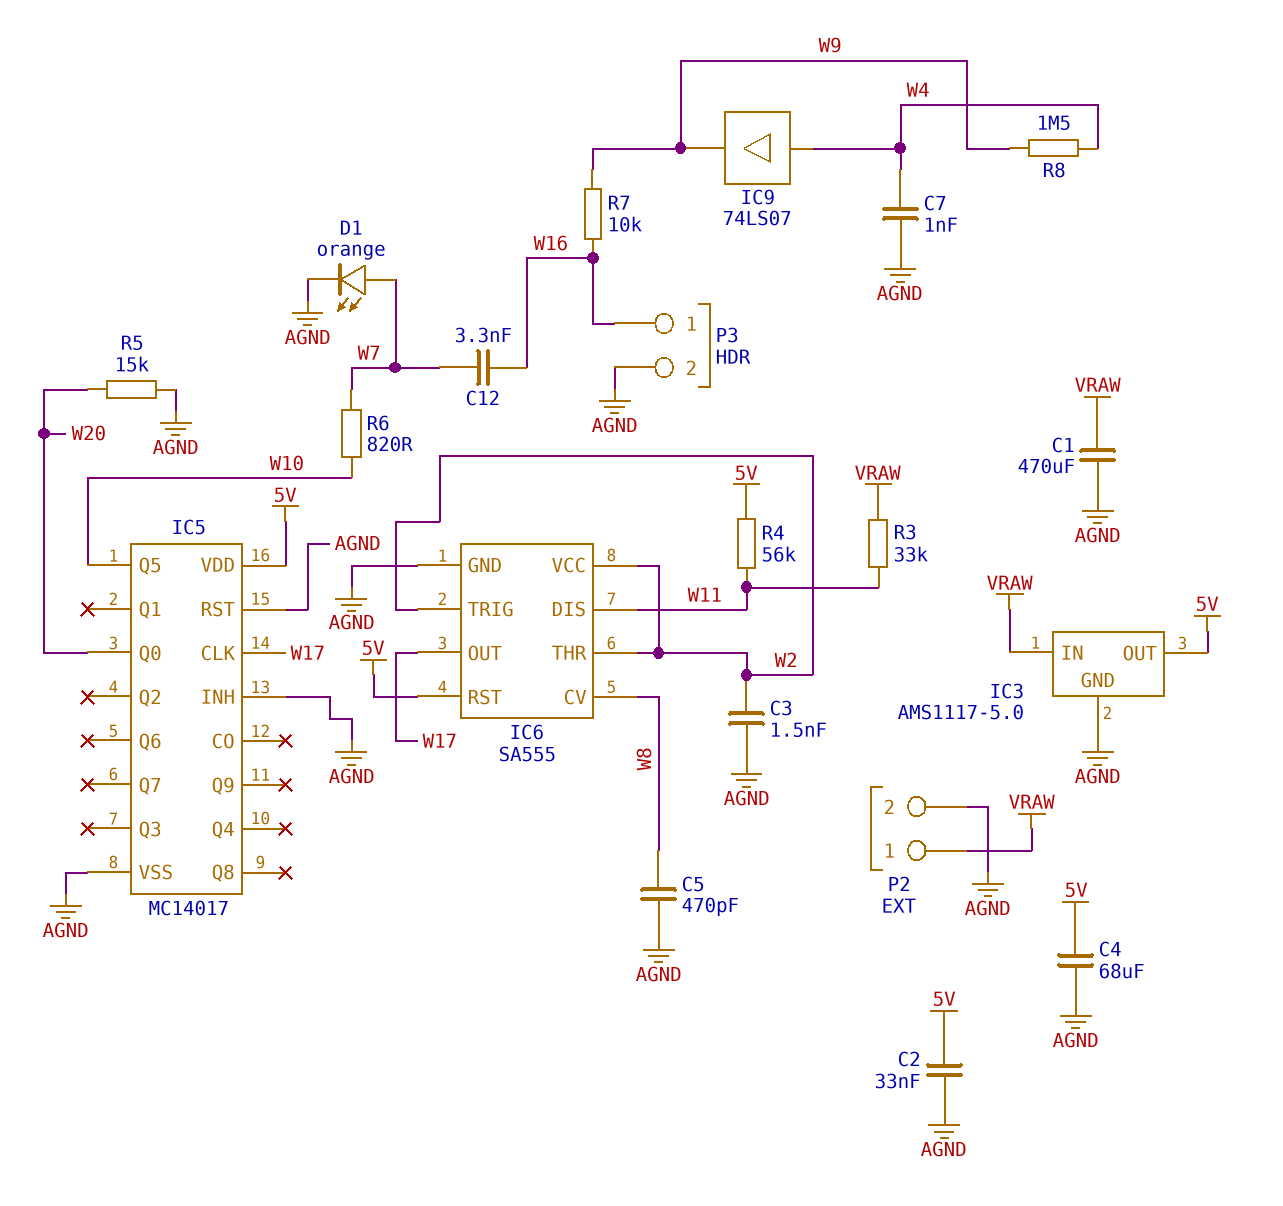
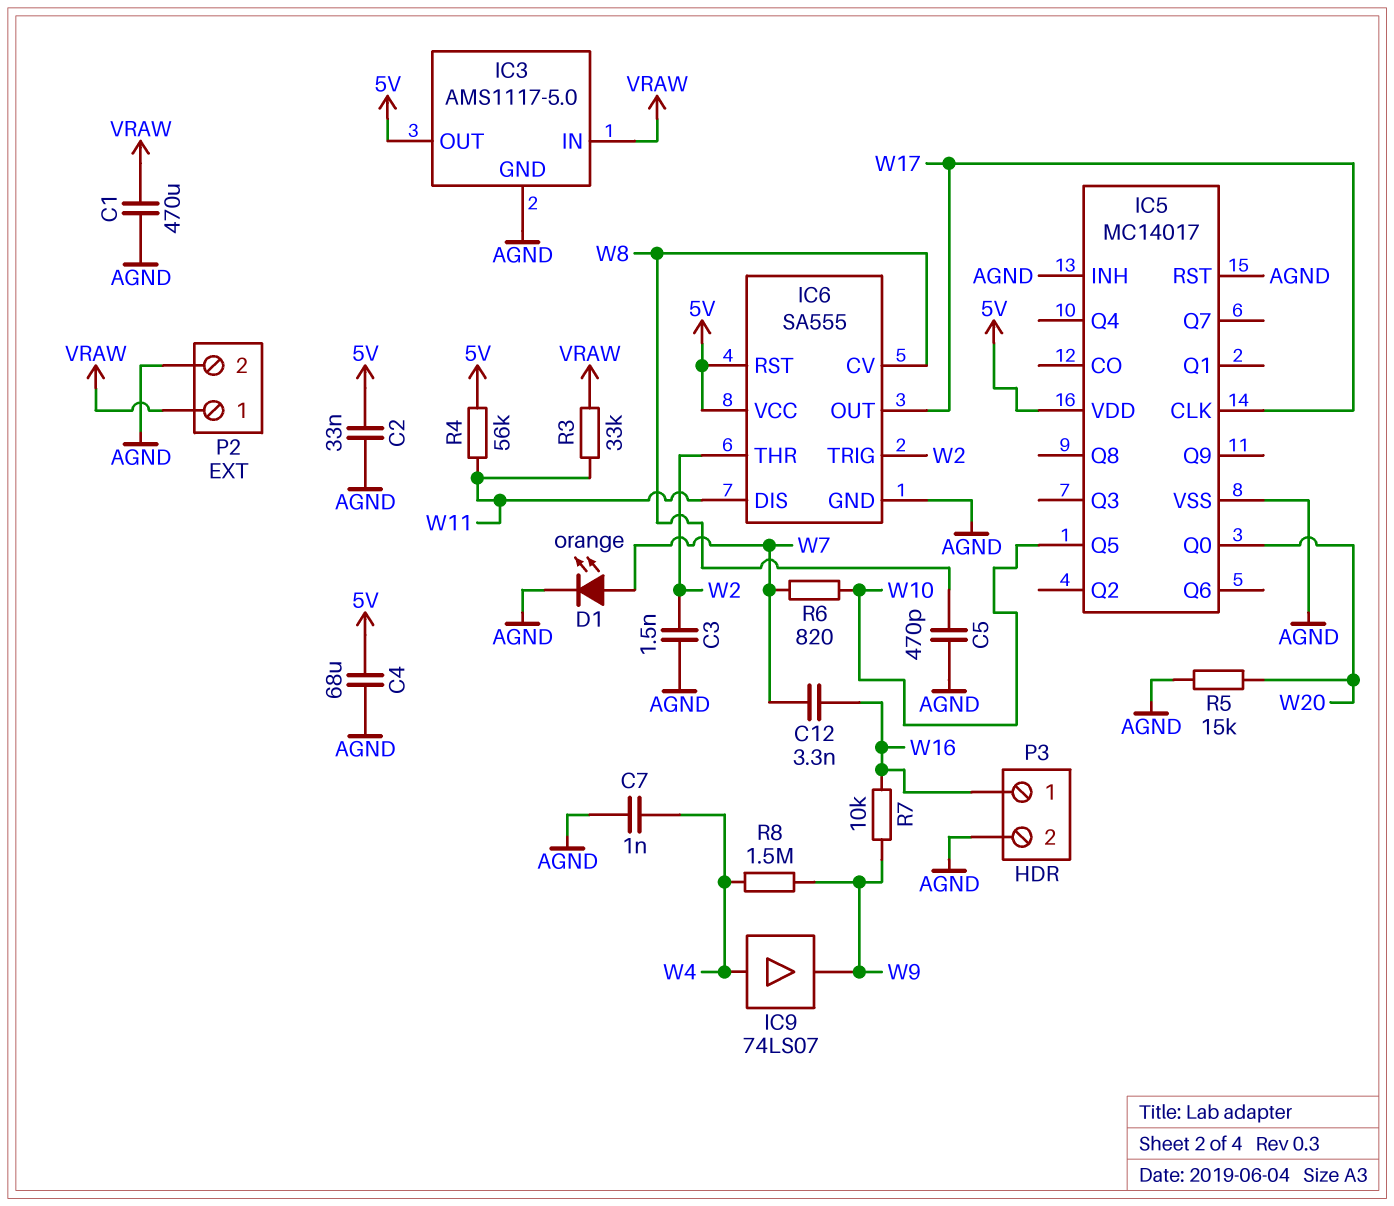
IC6 pin VCC: W2 -> 5V

